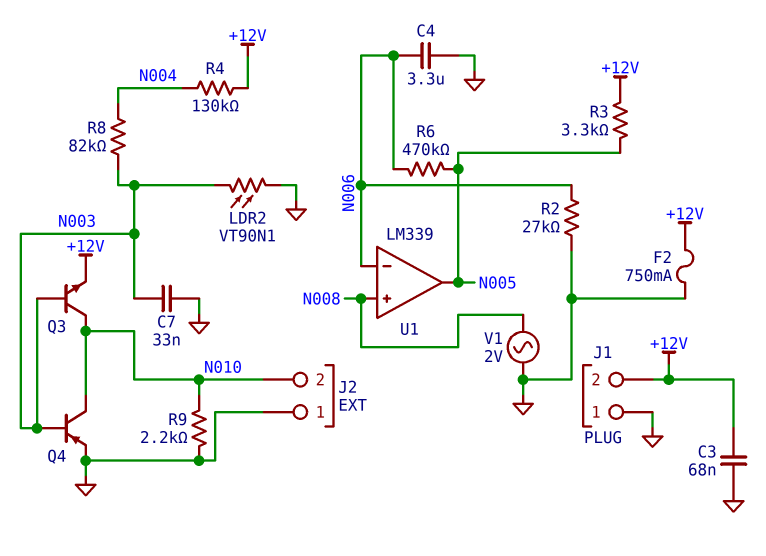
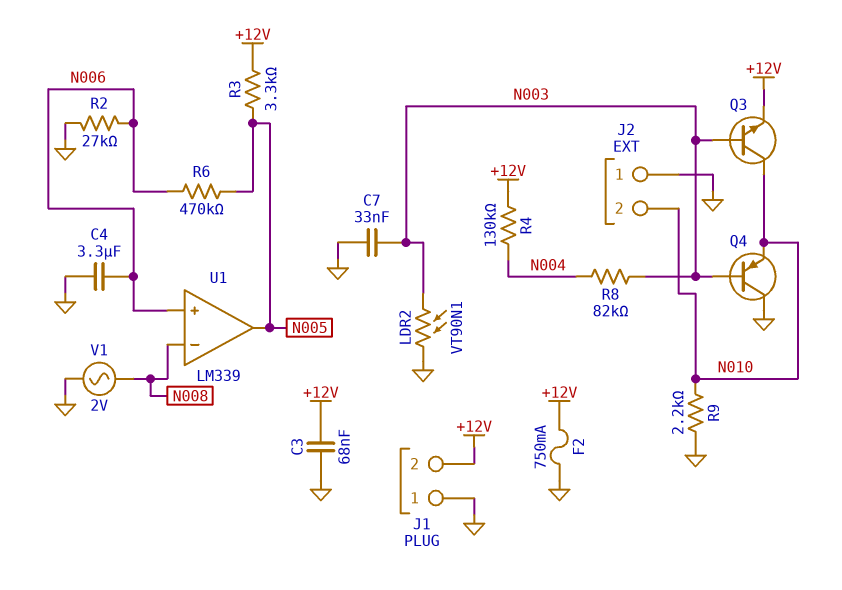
Q4: PNP (B N003, C N010, E GND) -> PNP (B N003, C GND, E N010)
U1 pin in+: N008 -> N006
U1 pin in-: N006 -> N008

